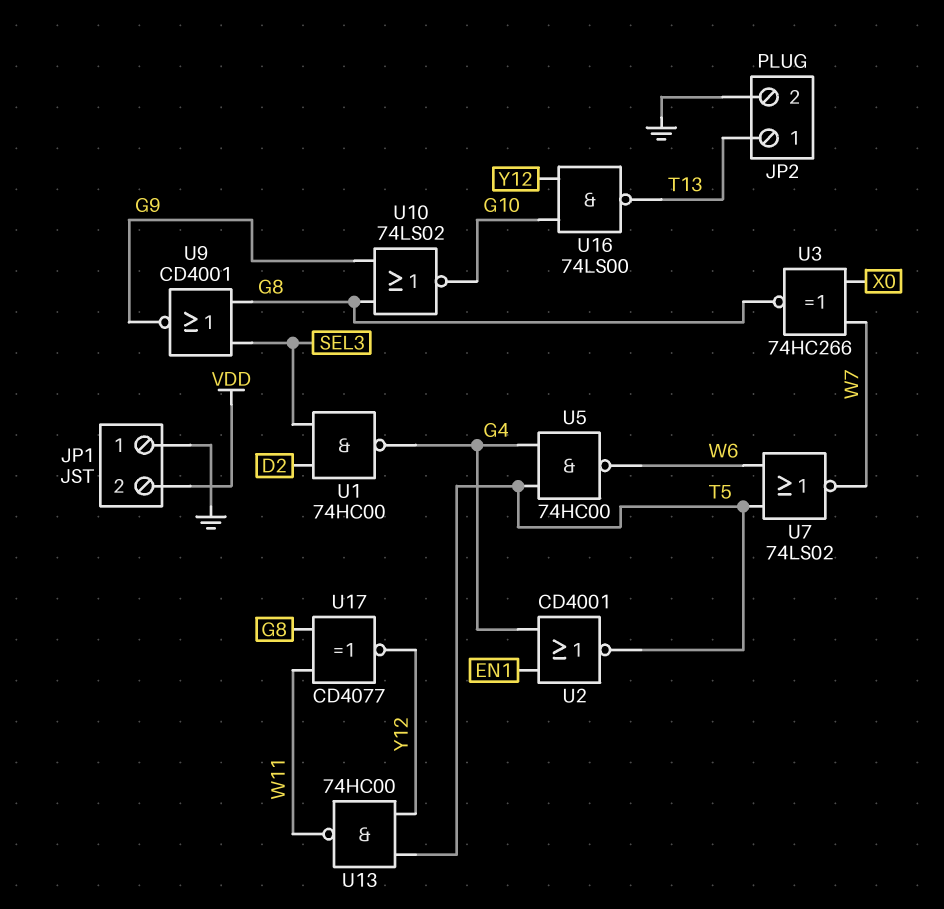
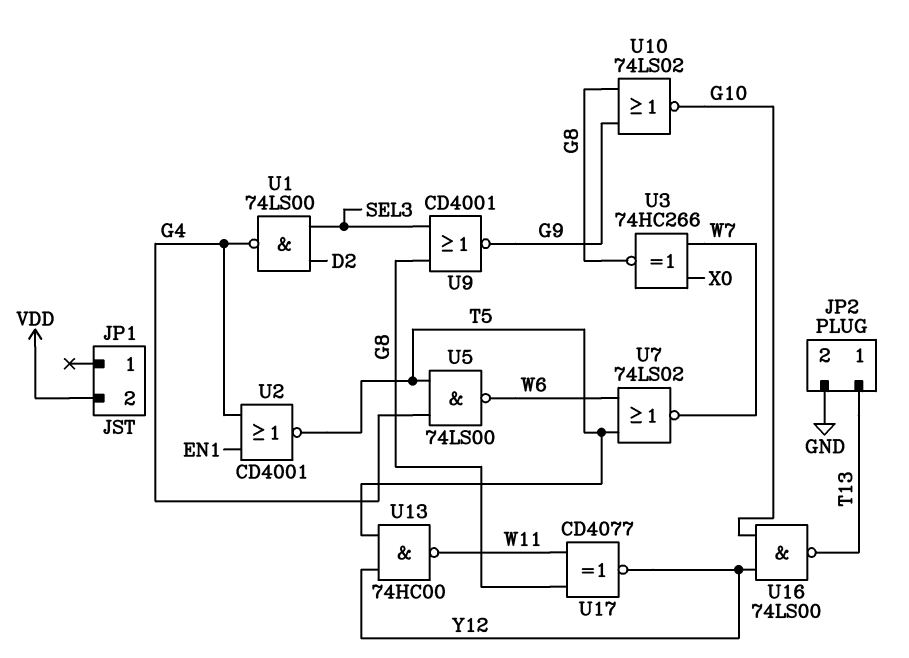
JP1 pin 1: GND -> none
U1: NAND 74HC00 (in D2, in SEL3, out G4) -> NAND 74LS00 (in D2, in SEL3, out G4)
U5: NAND 74HC00 (in G4, in T5, out W6) -> NAND 74LS00 (in G4, in T5, out W6)

